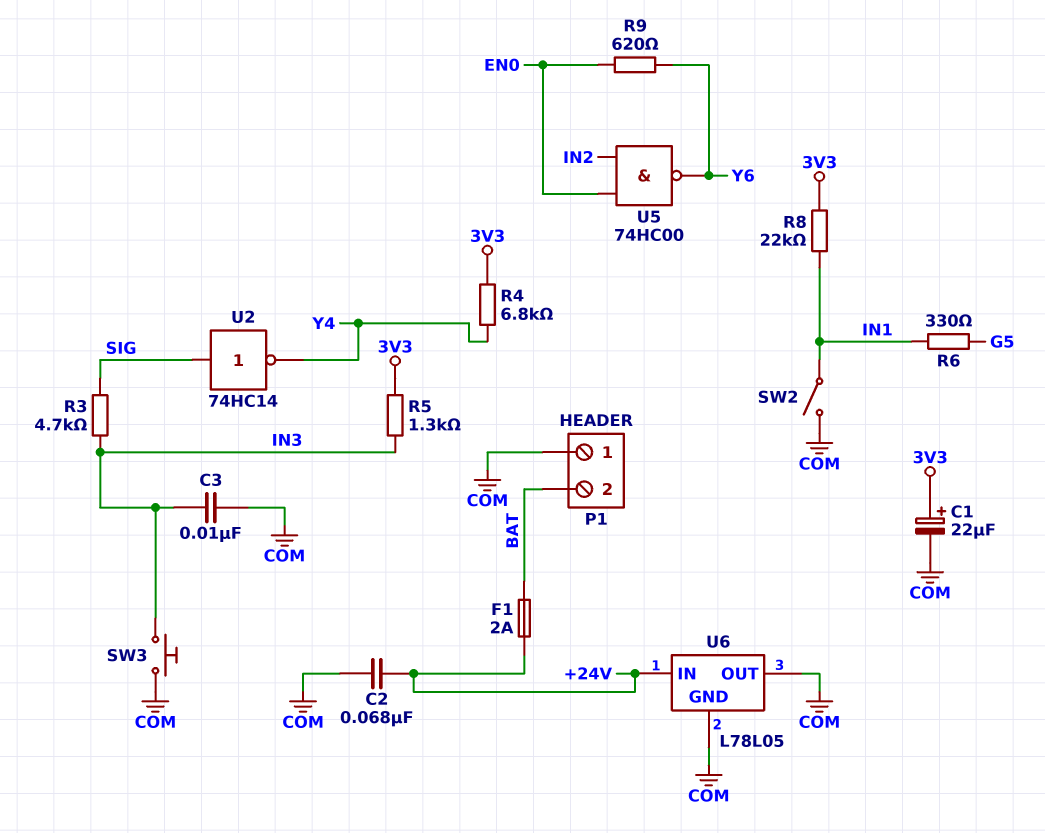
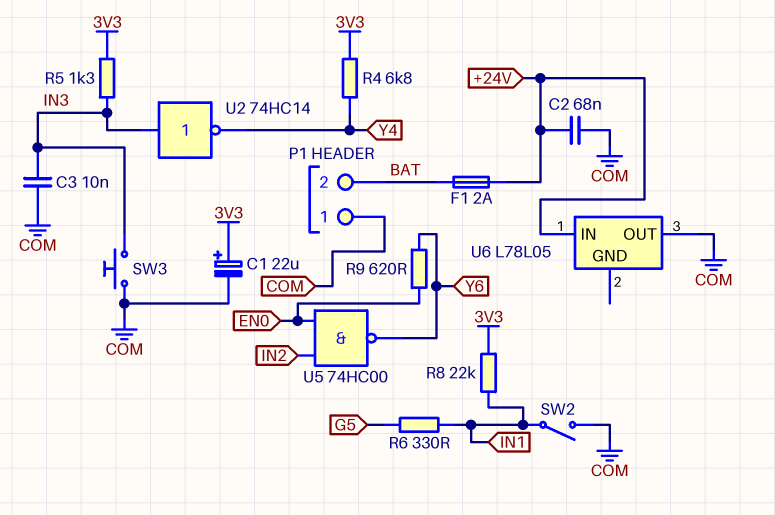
R3: 4.7k (IN3, SIG) -> none
U2: NOT 74HC14 (in SIG, out Y4) -> NOT 74HC14 (in IN3, out Y4)
U6 pin GND: COM -> none

